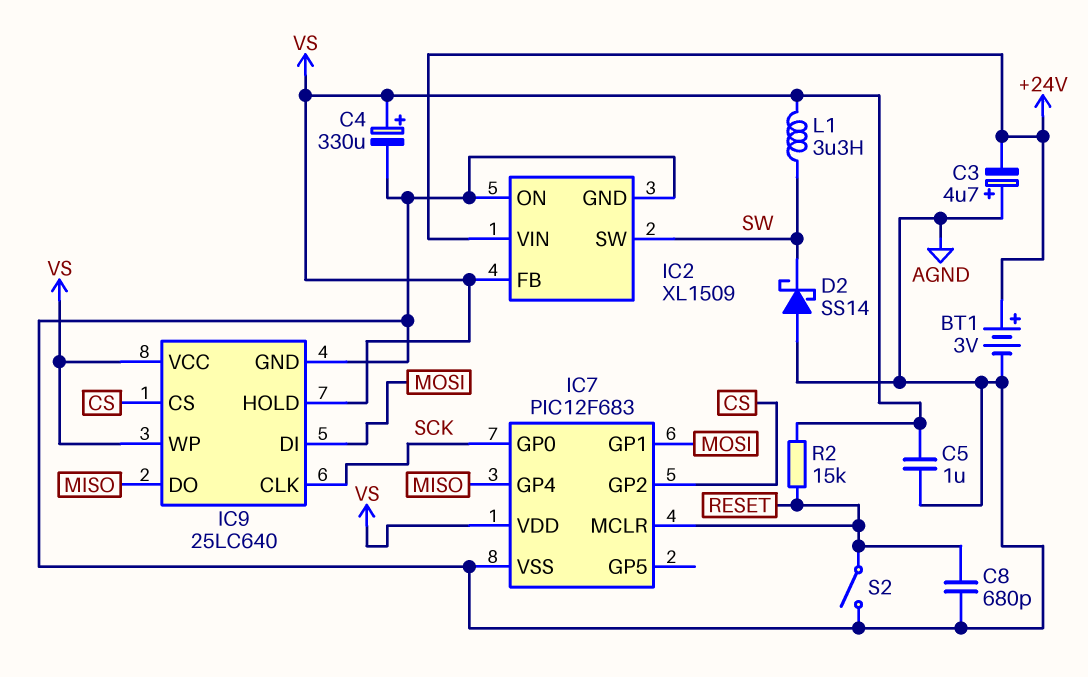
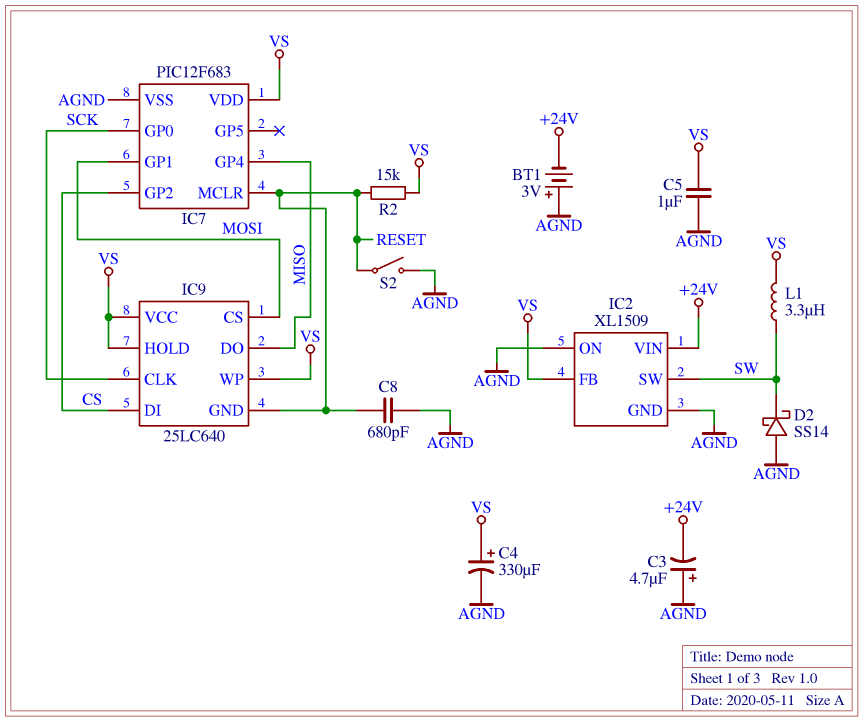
BT1: 3V (plus +24V, minus AGND) -> 3V (plus AGND, minus +24V)
IC9 pin CS: CS -> MOSI
IC9 pin DI: MOSI -> CS
IC9 pin GND: AGND -> RESET

